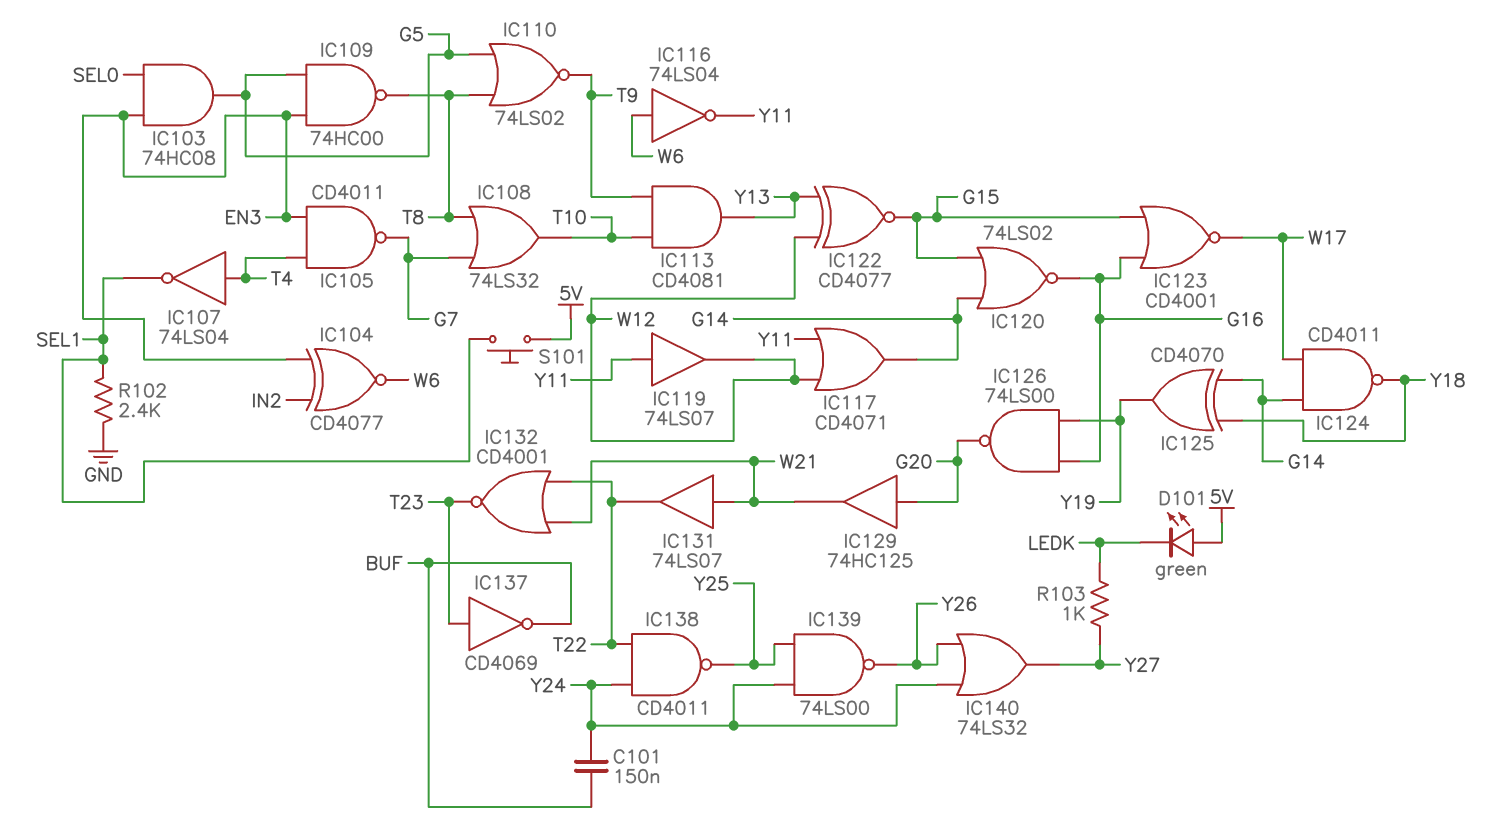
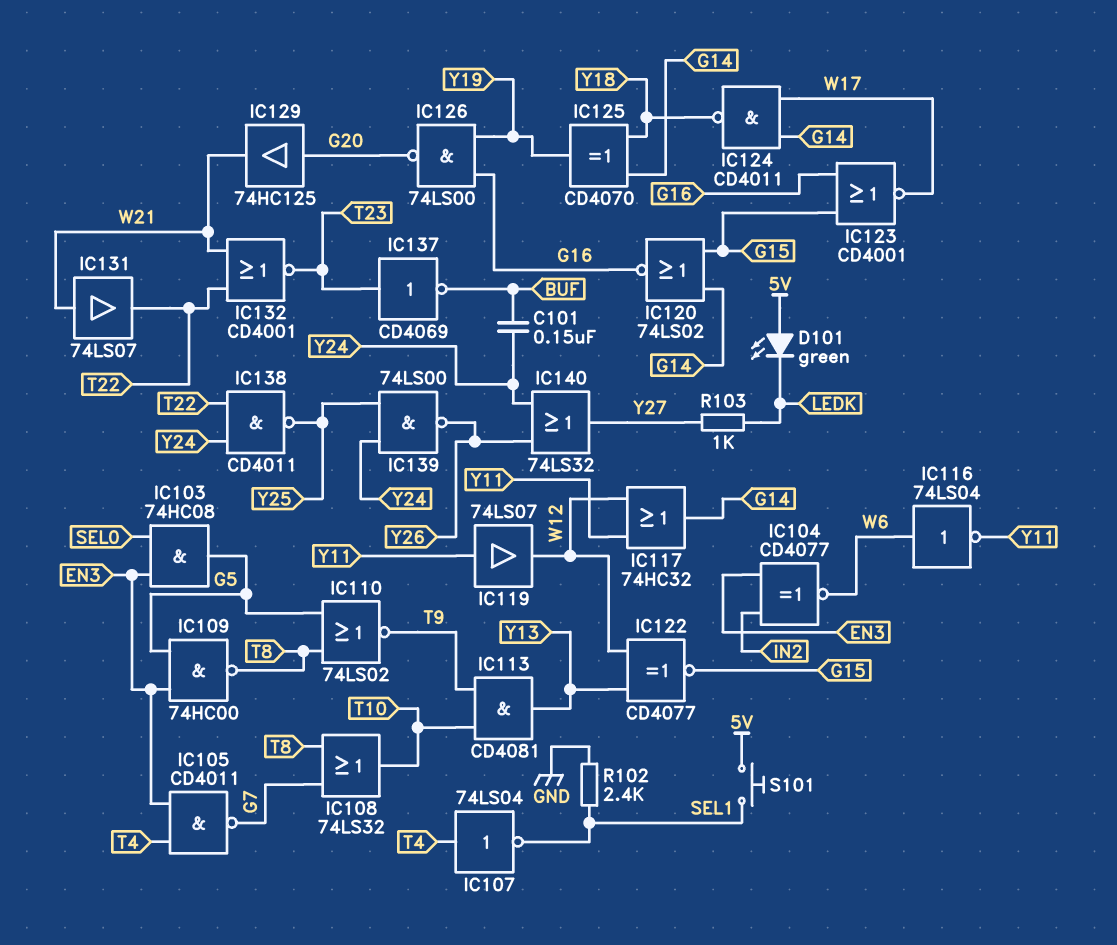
IC117: OR CD4071 (in W12, in Y11, out G14) -> OR 74HC32 (in W12, in Y11, out G14)

